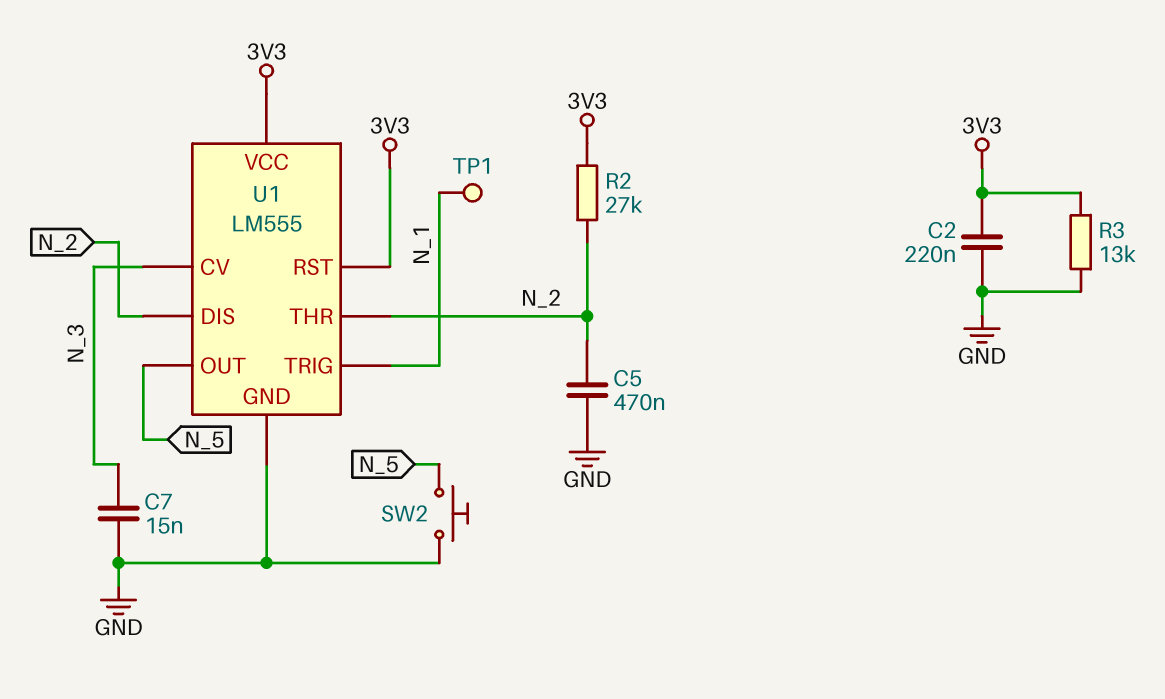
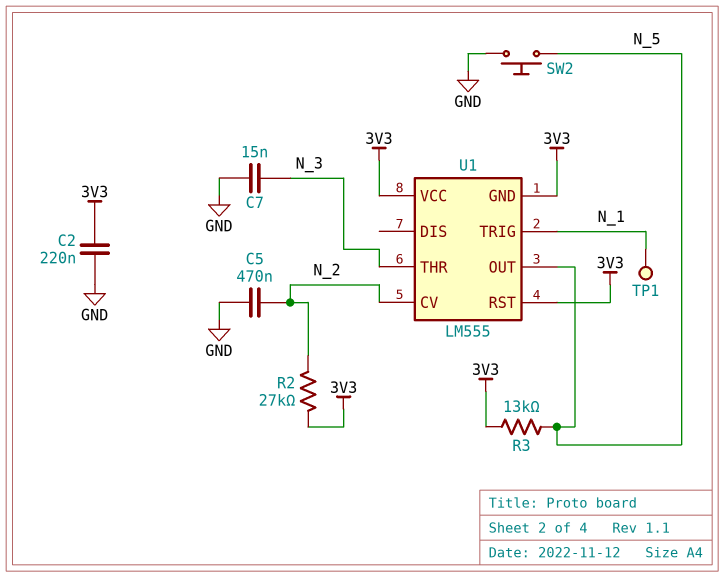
R3: 13k (3V3, GND) -> 13k (3V3, N_5)
U1 pin CV: N_3 -> N_2
U1 pin DIS: N_2 -> none
U1 pin GND: GND -> 3V3
U1 pin THR: N_2 -> N_3

